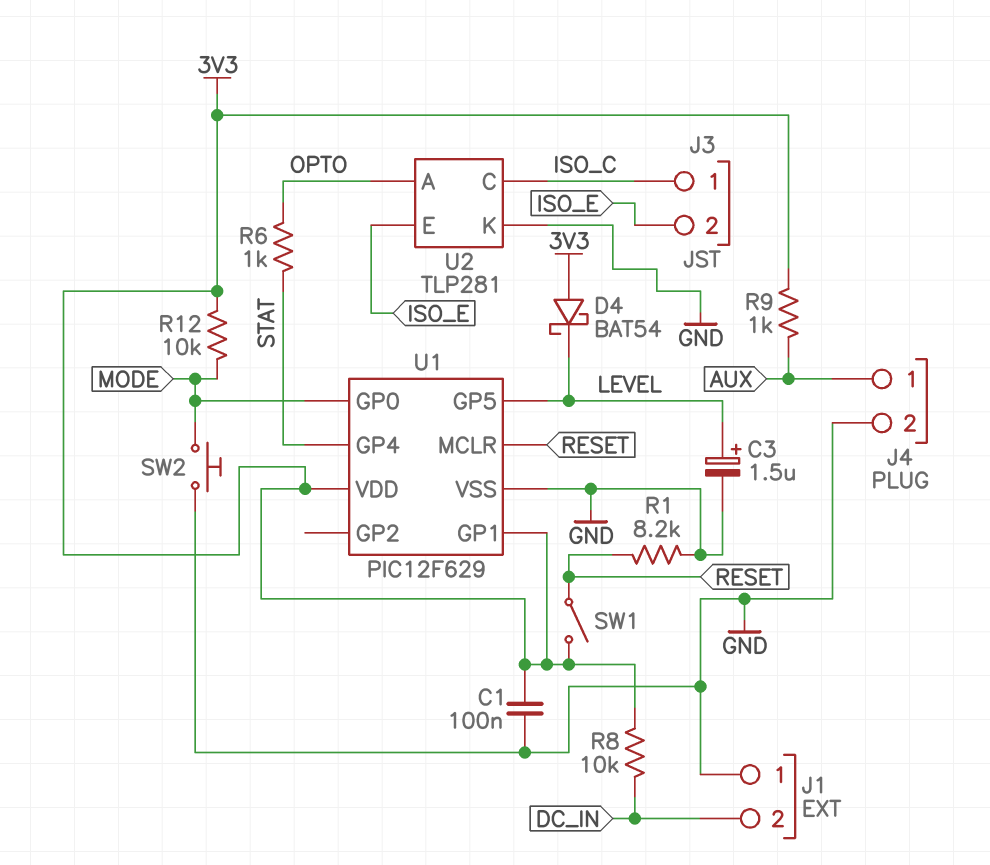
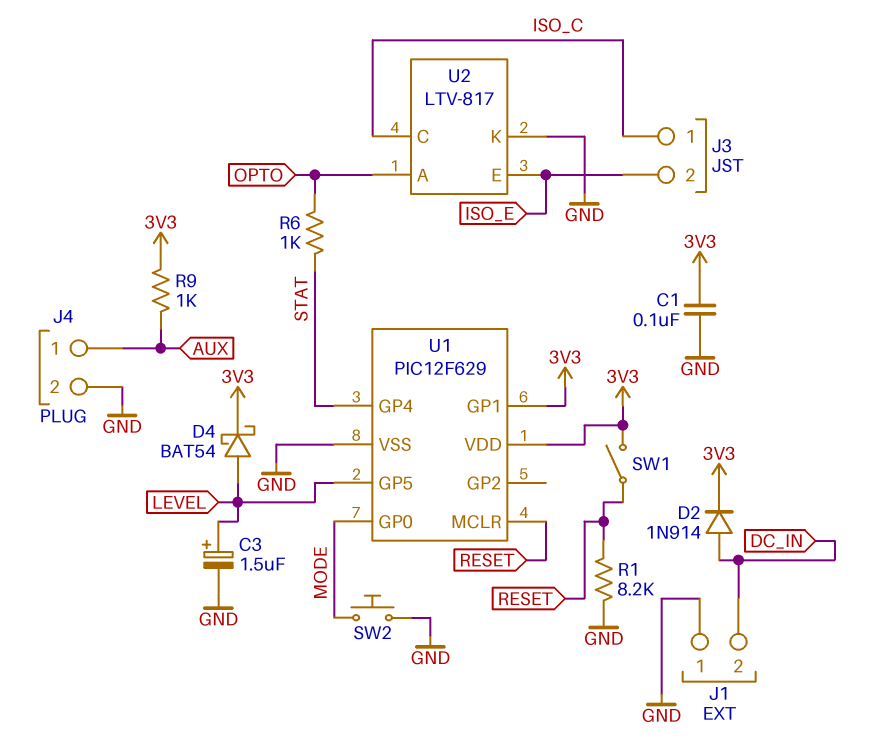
D2: none -> diode 1N914 (A DC_IN, K 3V3)
D4: schottky BAT54 (A 3V3, K LEVEL) -> schottky BAT54 (A LEVEL, K 3V3)
R8: 10k (3V3, DC_IN) -> none
R12: 10k (3V3, MODE) -> none
U2: TLP281 -> LTV-817

